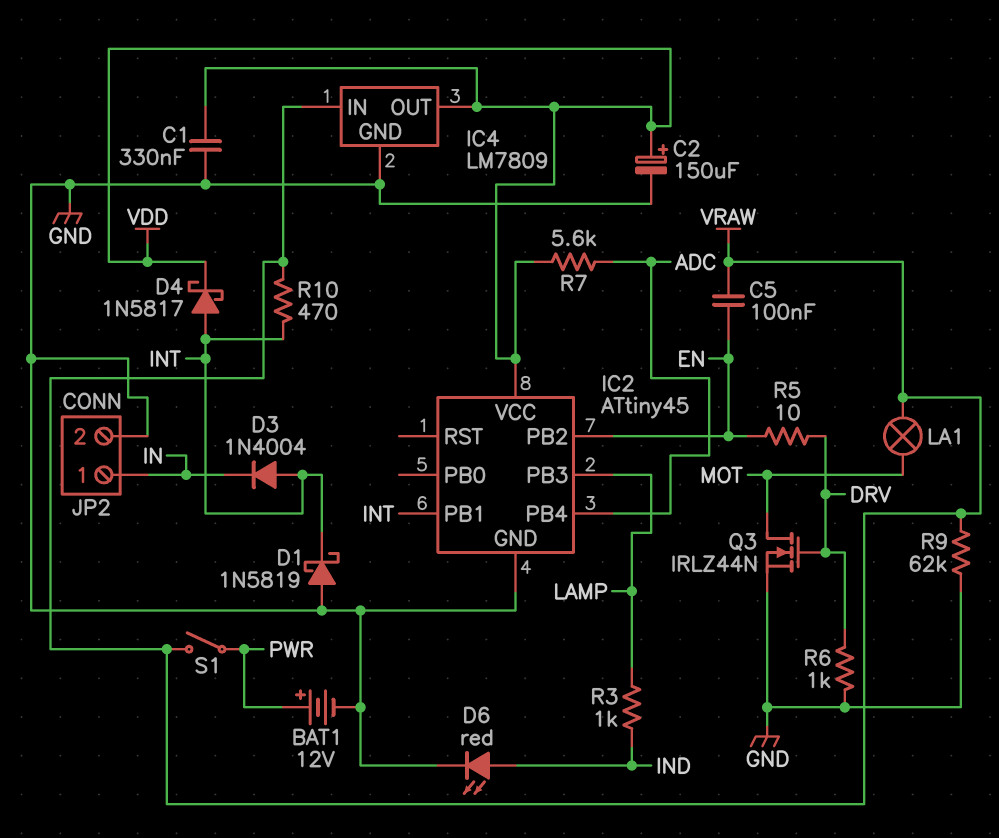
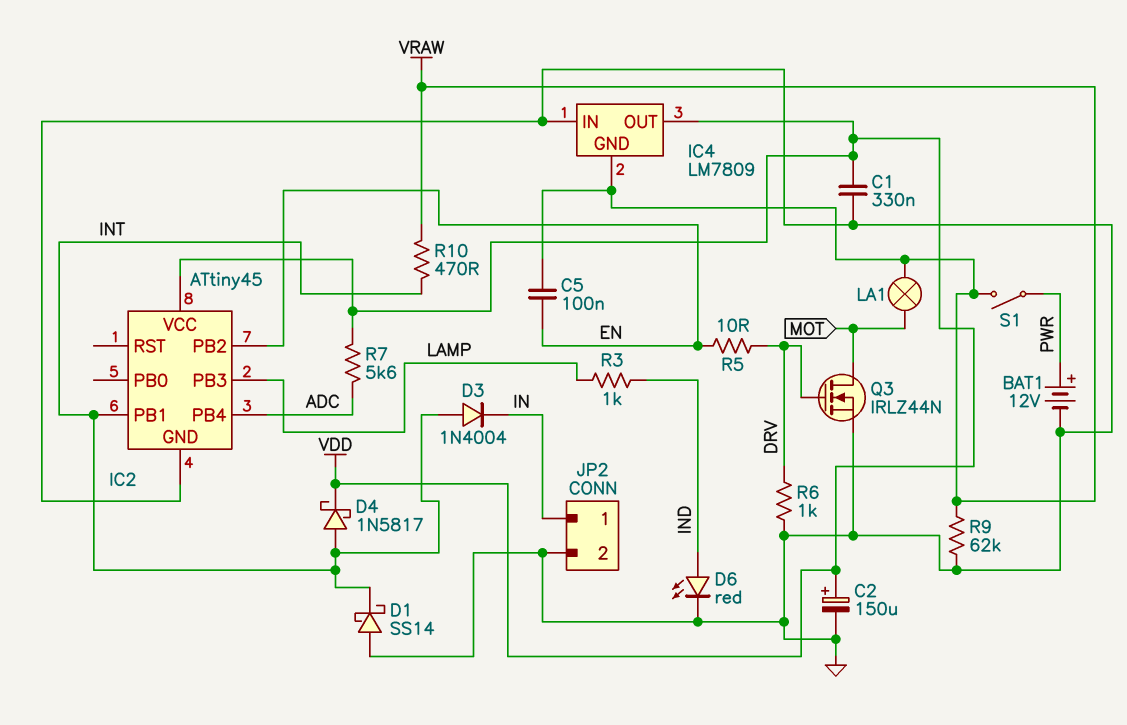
D1: schottky 1N5819 (A GND, K INT) -> schottky SS14 (A GND, K INT)
IC4 pin GND: GND -> VRAW
IC4 pin IN: VRAW -> GND

